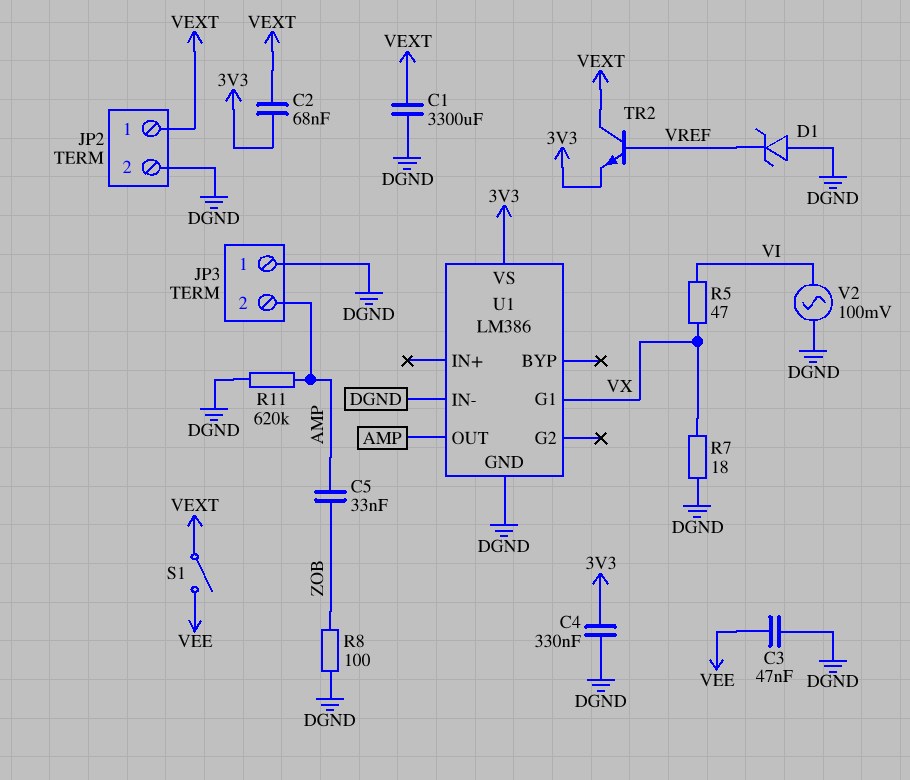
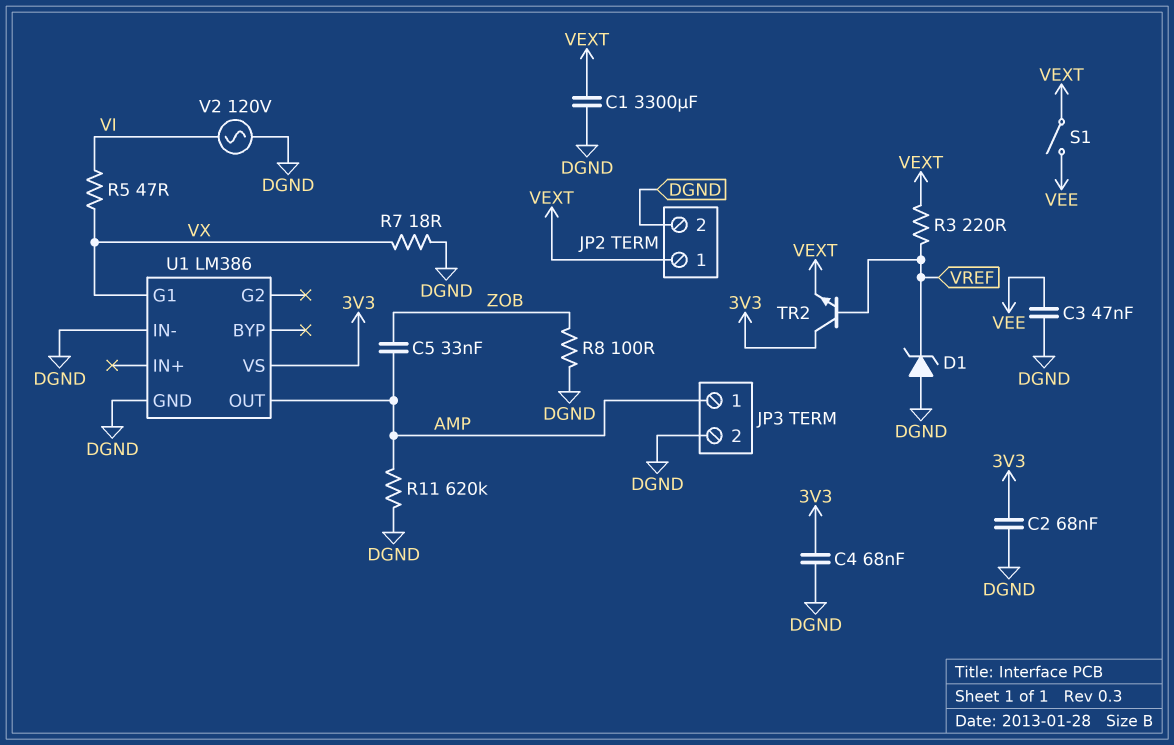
C2: 68nF (3V3, VEXT) -> 68nF (3V3, DGND)
C4: 330nF (3V3, DGND) -> 68nF (3V3, DGND)
JP3 pin 1: DGND -> AMP
JP3 pin 2: AMP -> DGND
R3: none -> 220 (VEXT, VREF)
TR2: NPN (B VREF, C VEXT, E 3V3) -> NPN (B VREF, C 3V3, E VEXT)
V2: AC 100mV (DGND, VI) -> AC 120V (DGND, VI)

